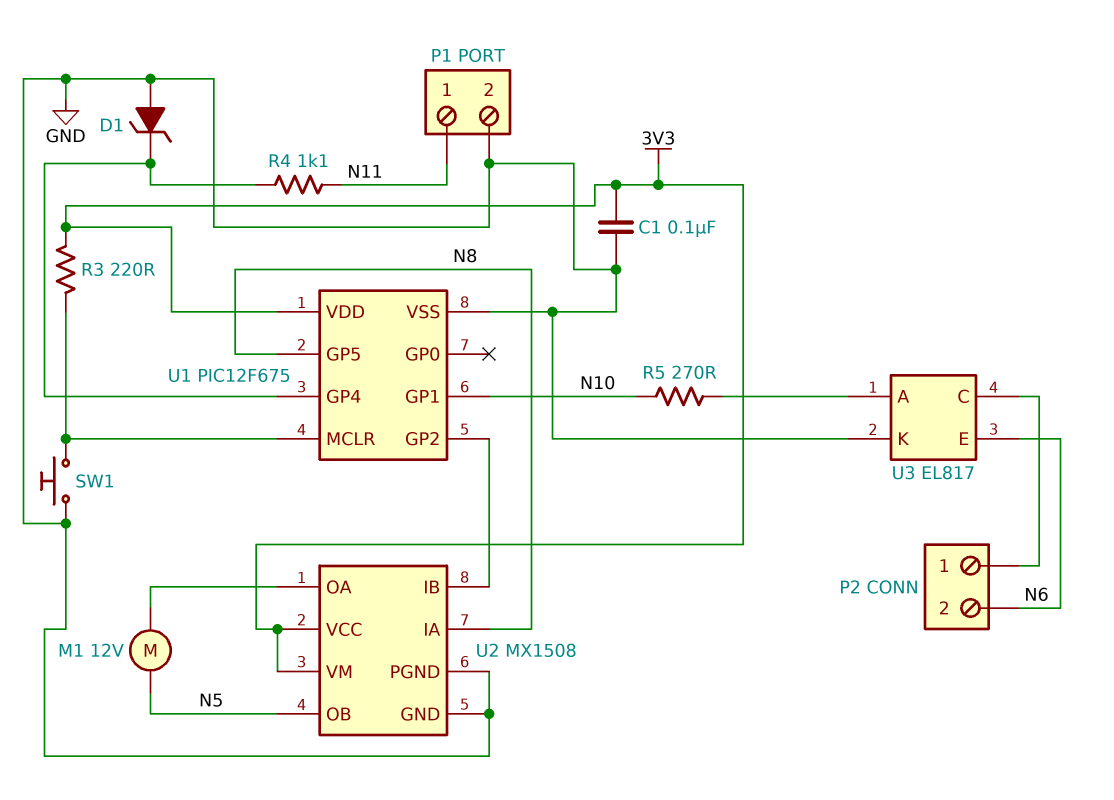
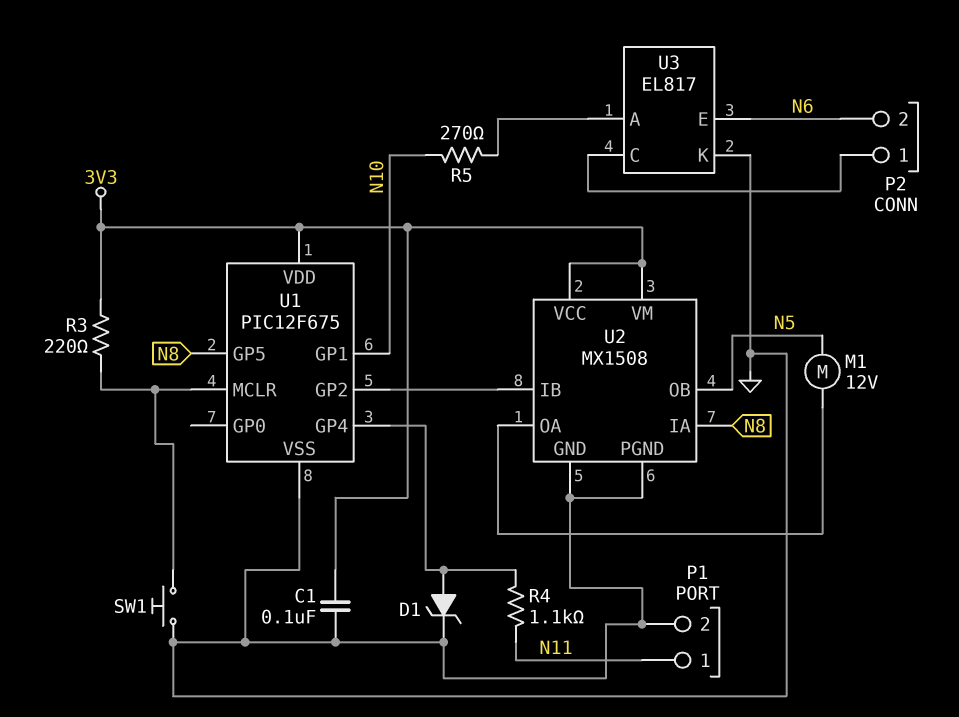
D1: zener (A GND, K U1/GP4) -> zener (A U1/GP4, K GND)

